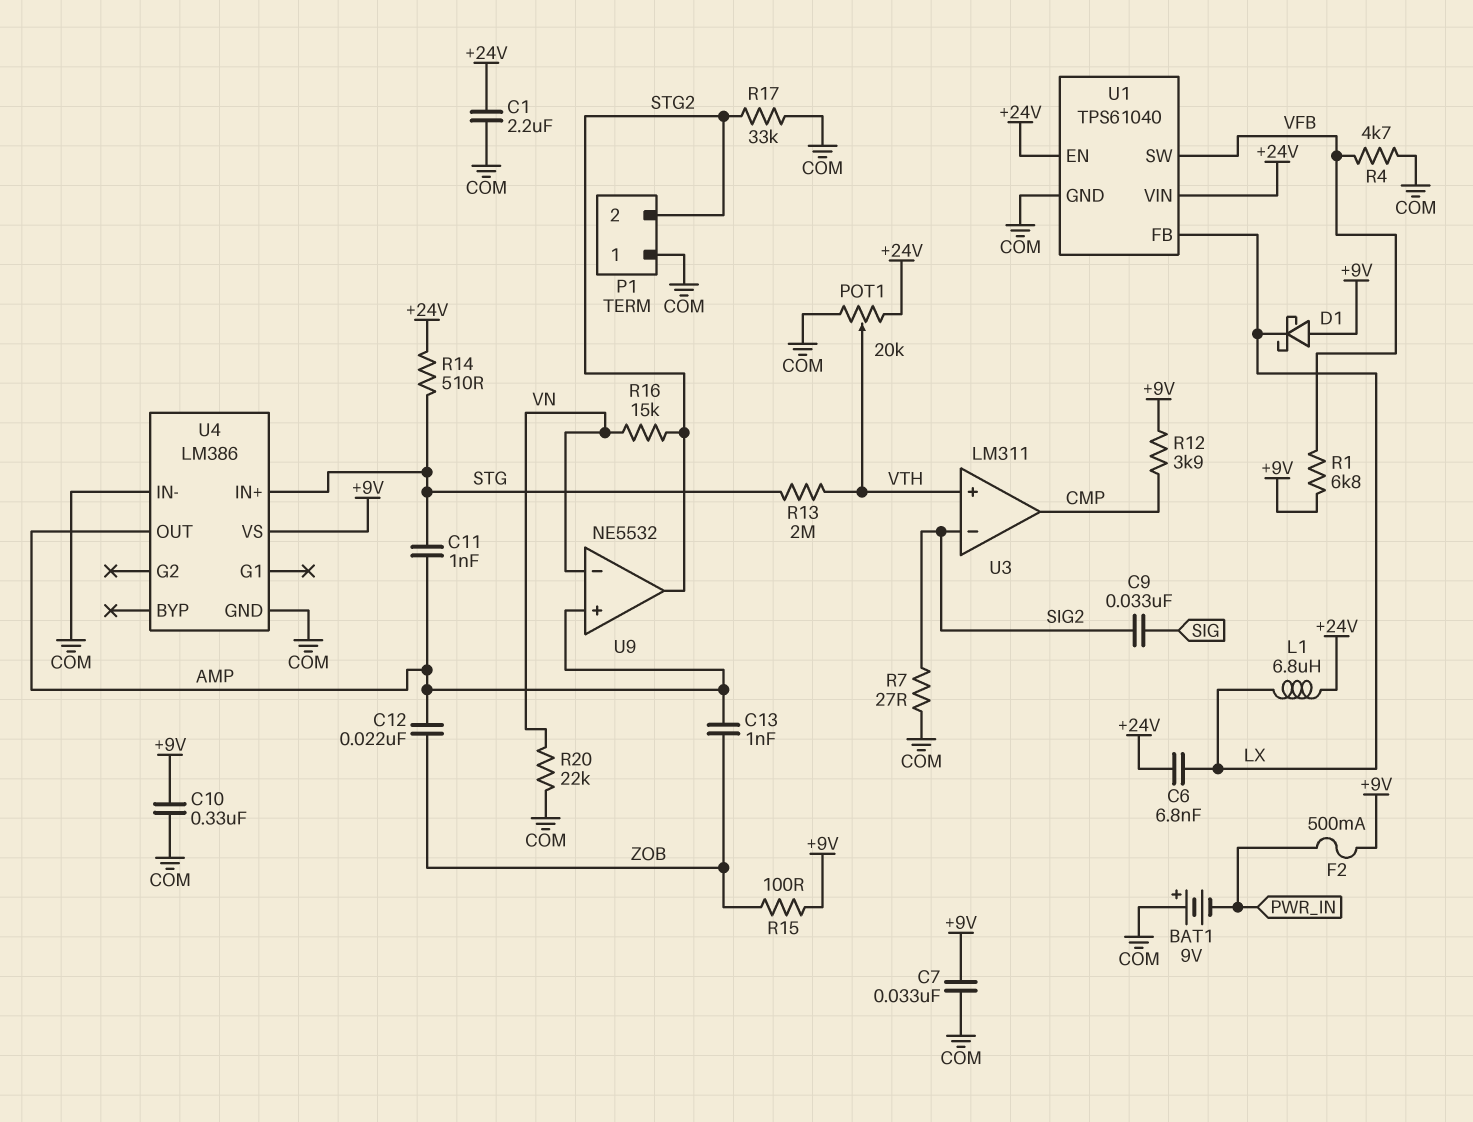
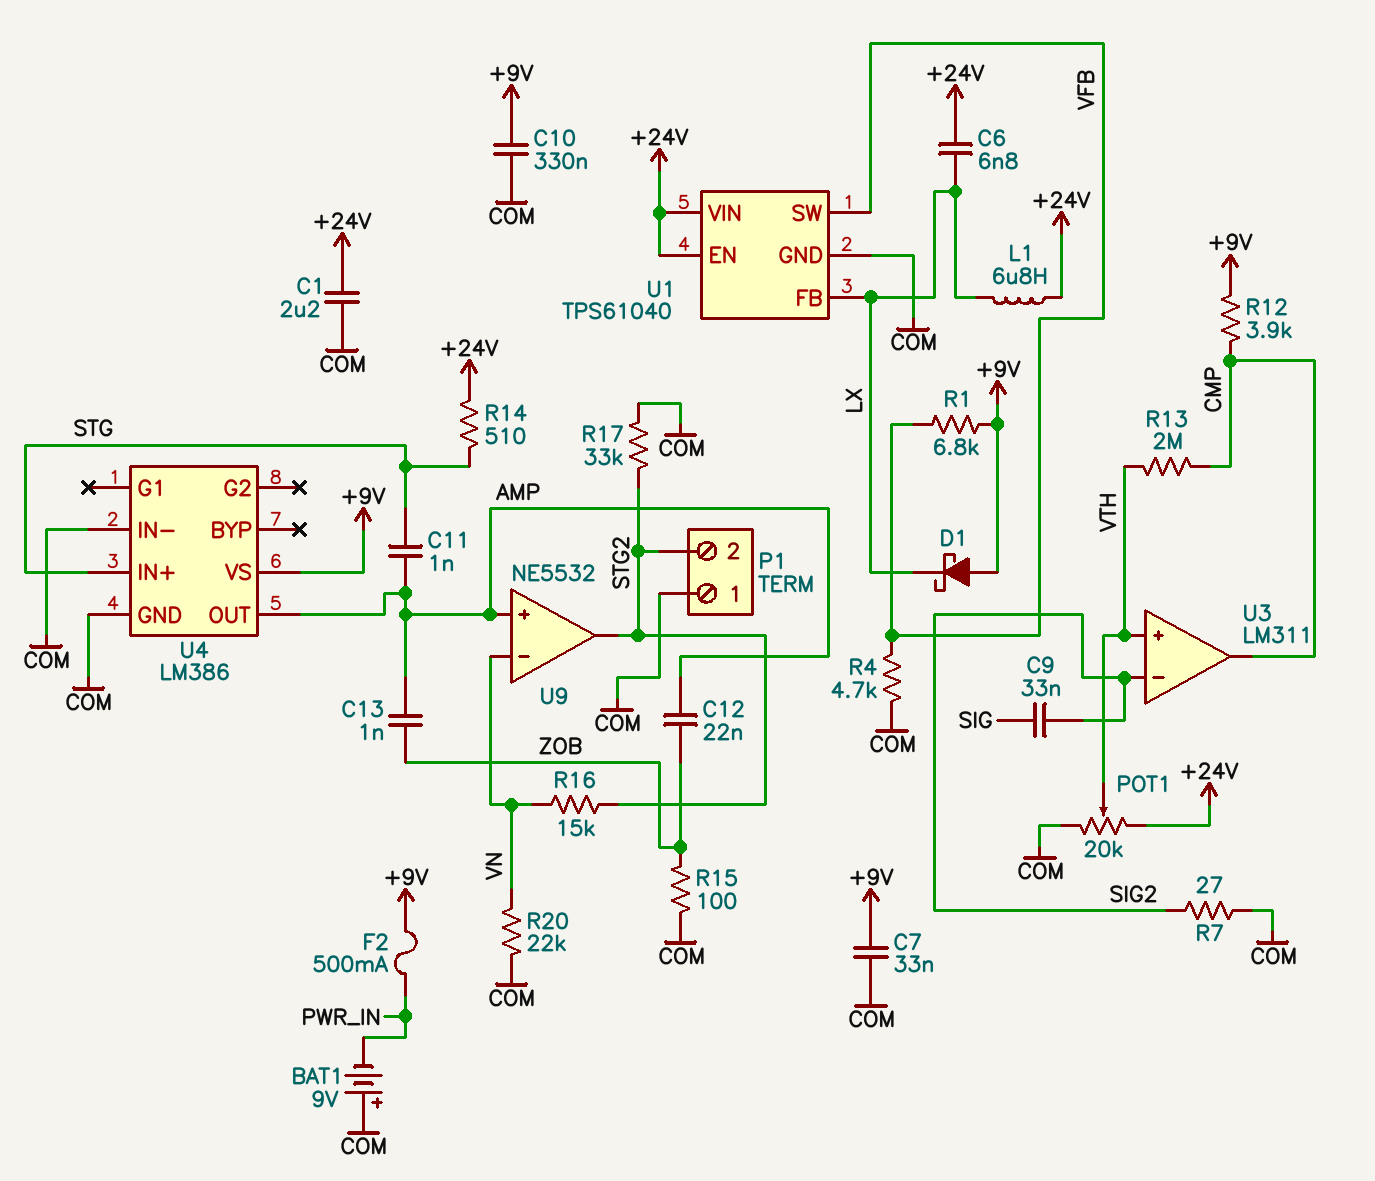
R13: 2M (STG, VTH) -> 2M (CMP, VTH)
R15: 100 (+9V, ZOB) -> 100 (COM, ZOB)

